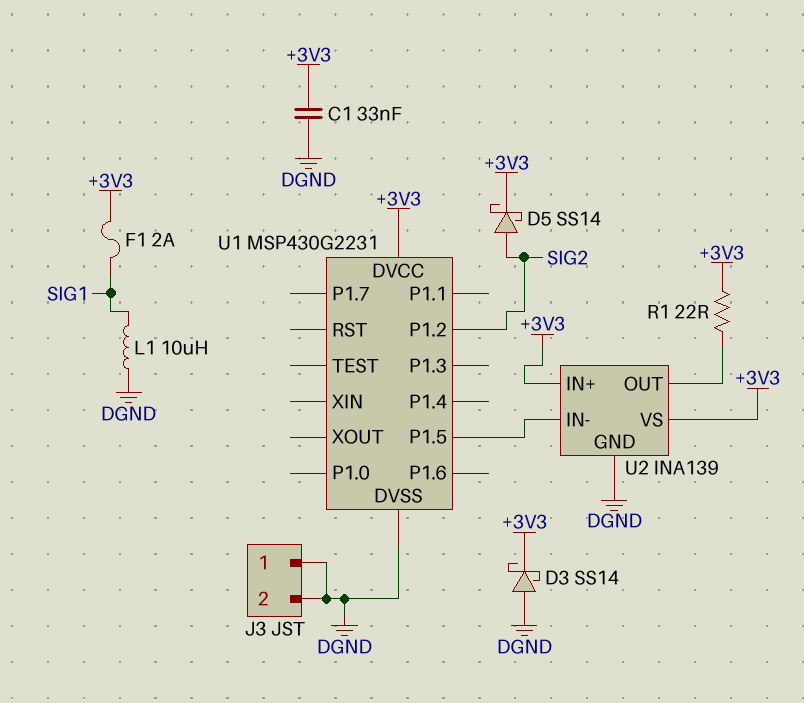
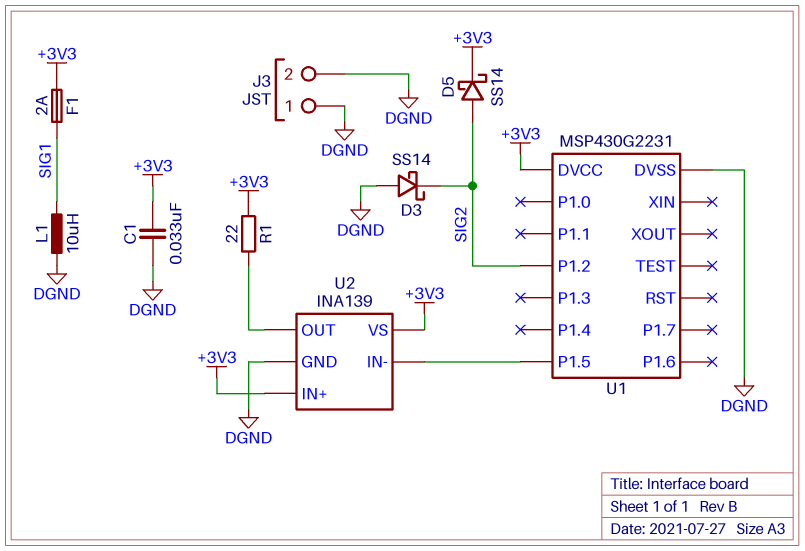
D3: schottky SS14 (A DGND, K +3V3) -> schottky SS14 (A DGND, K SIG2)

